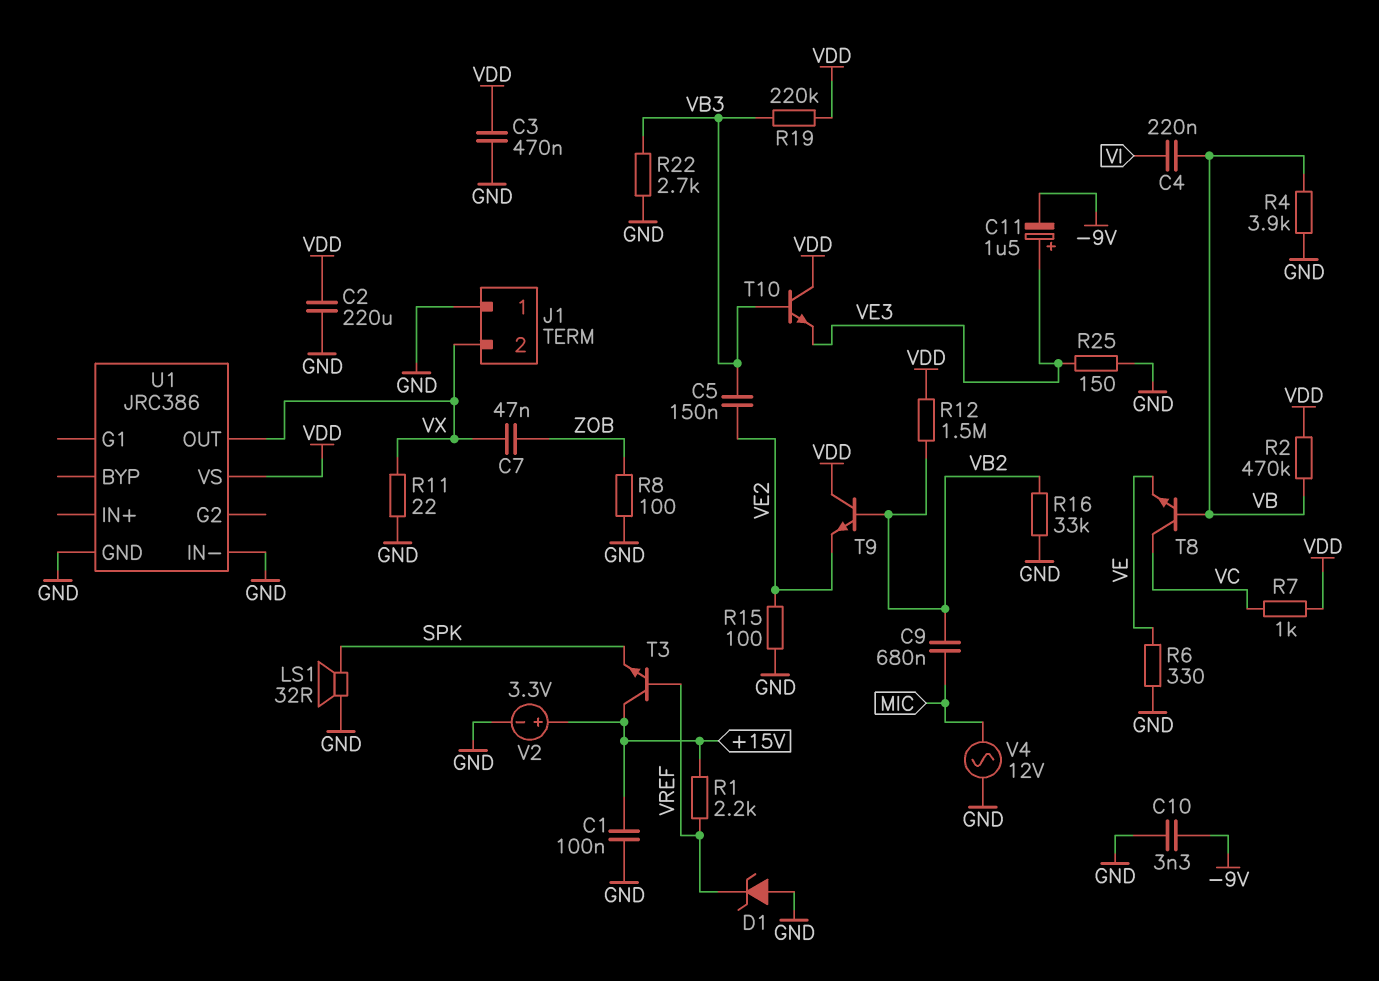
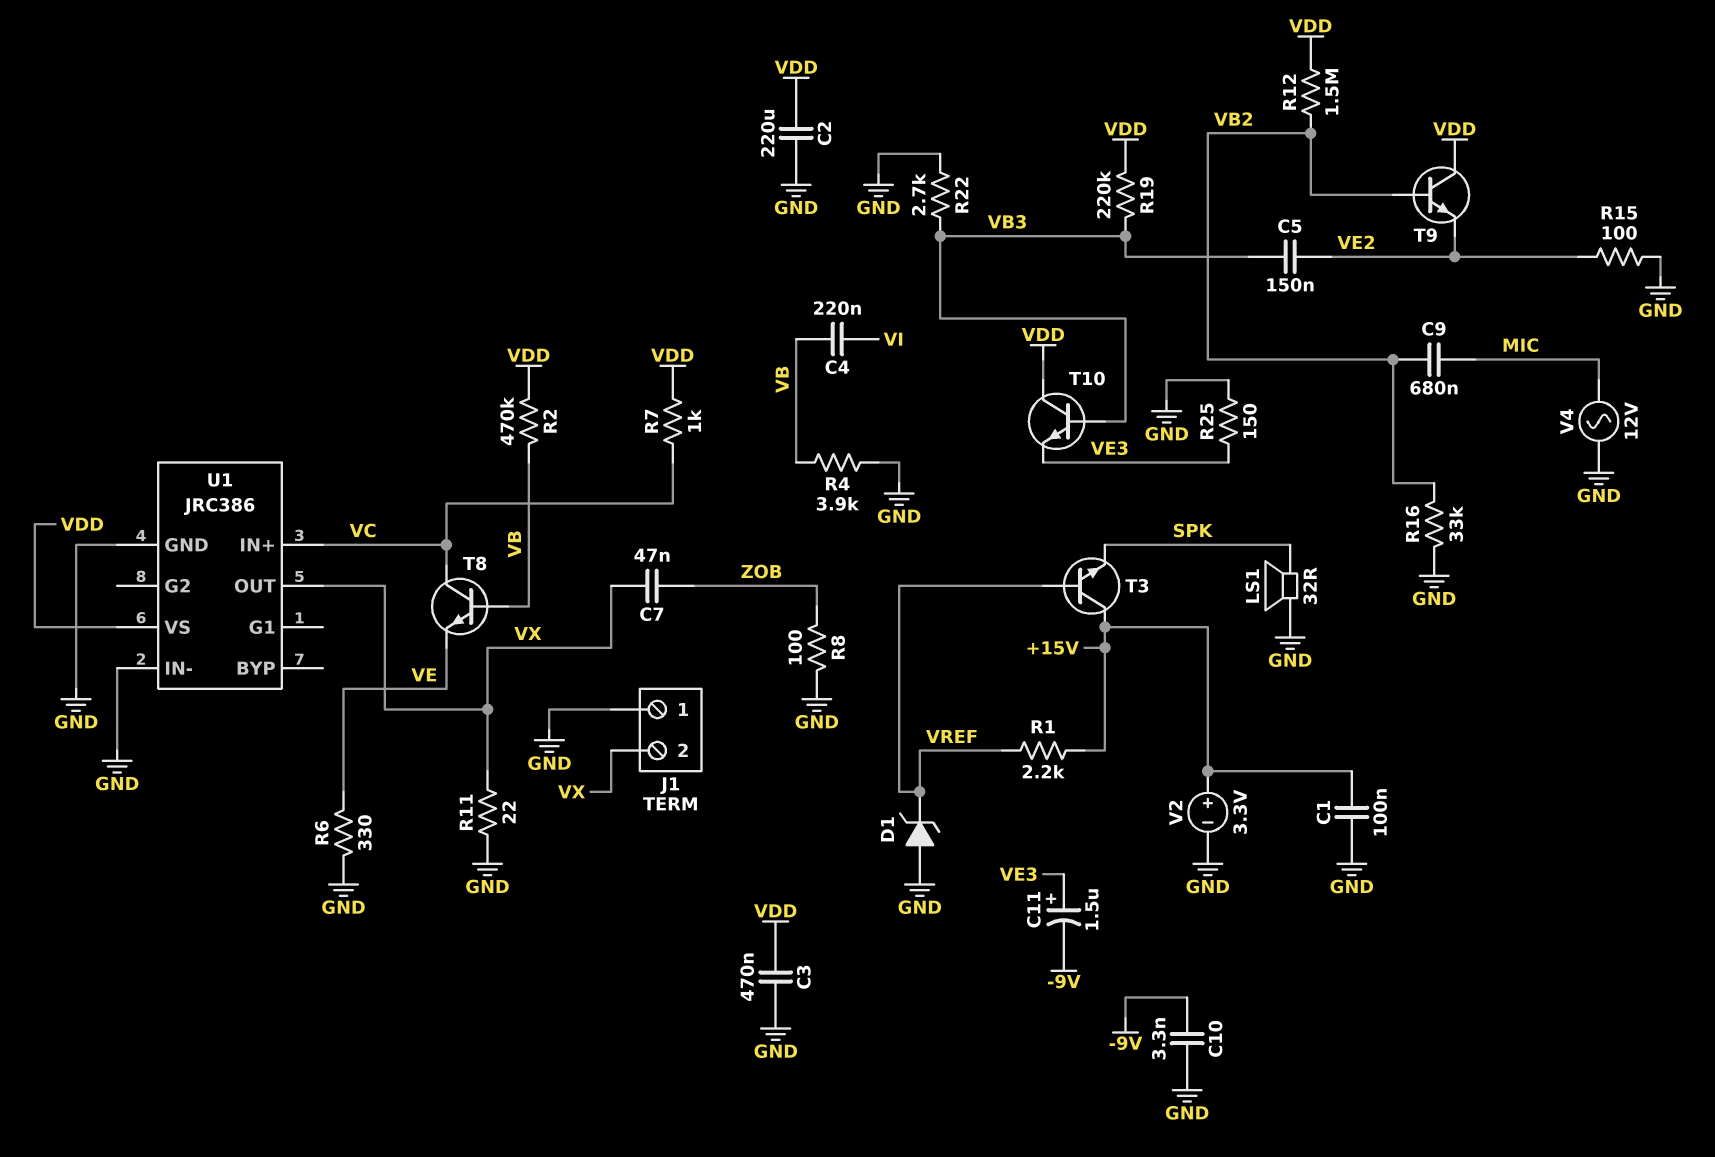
U1 pin IN+: none -> VC

